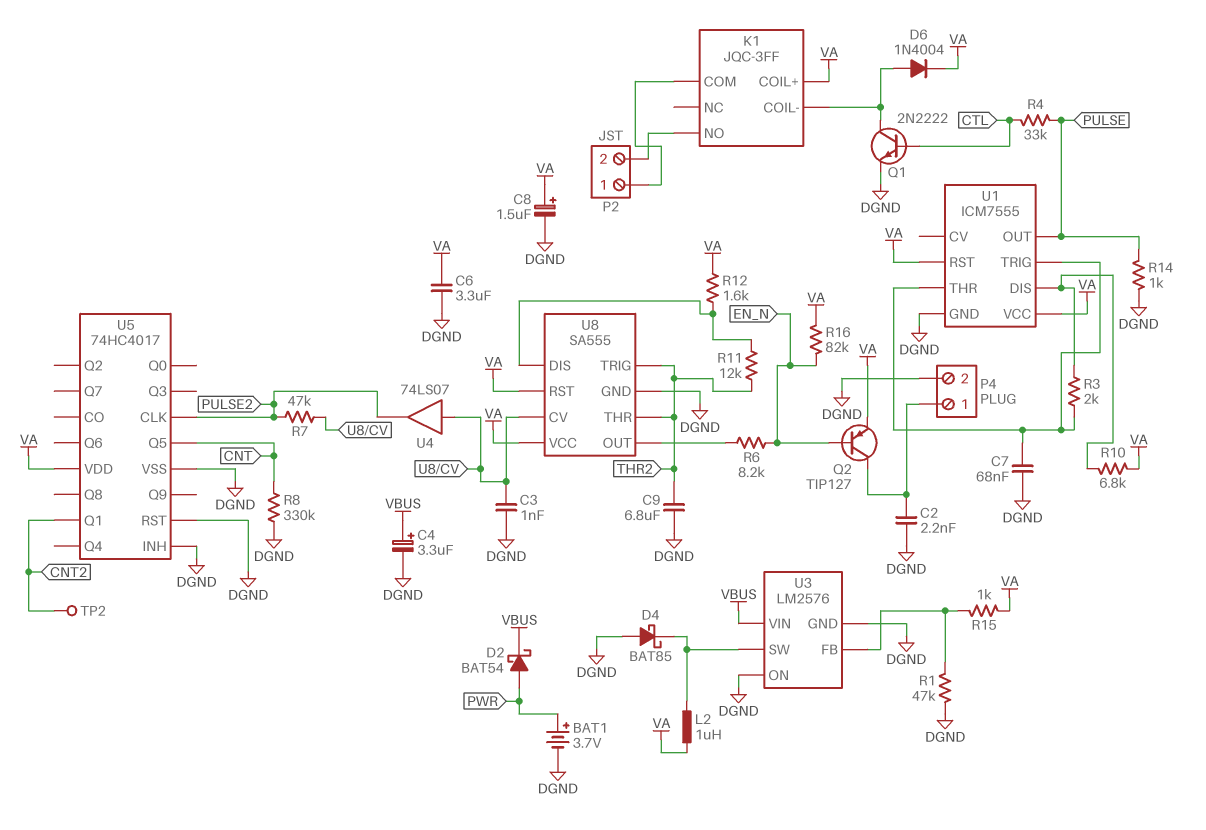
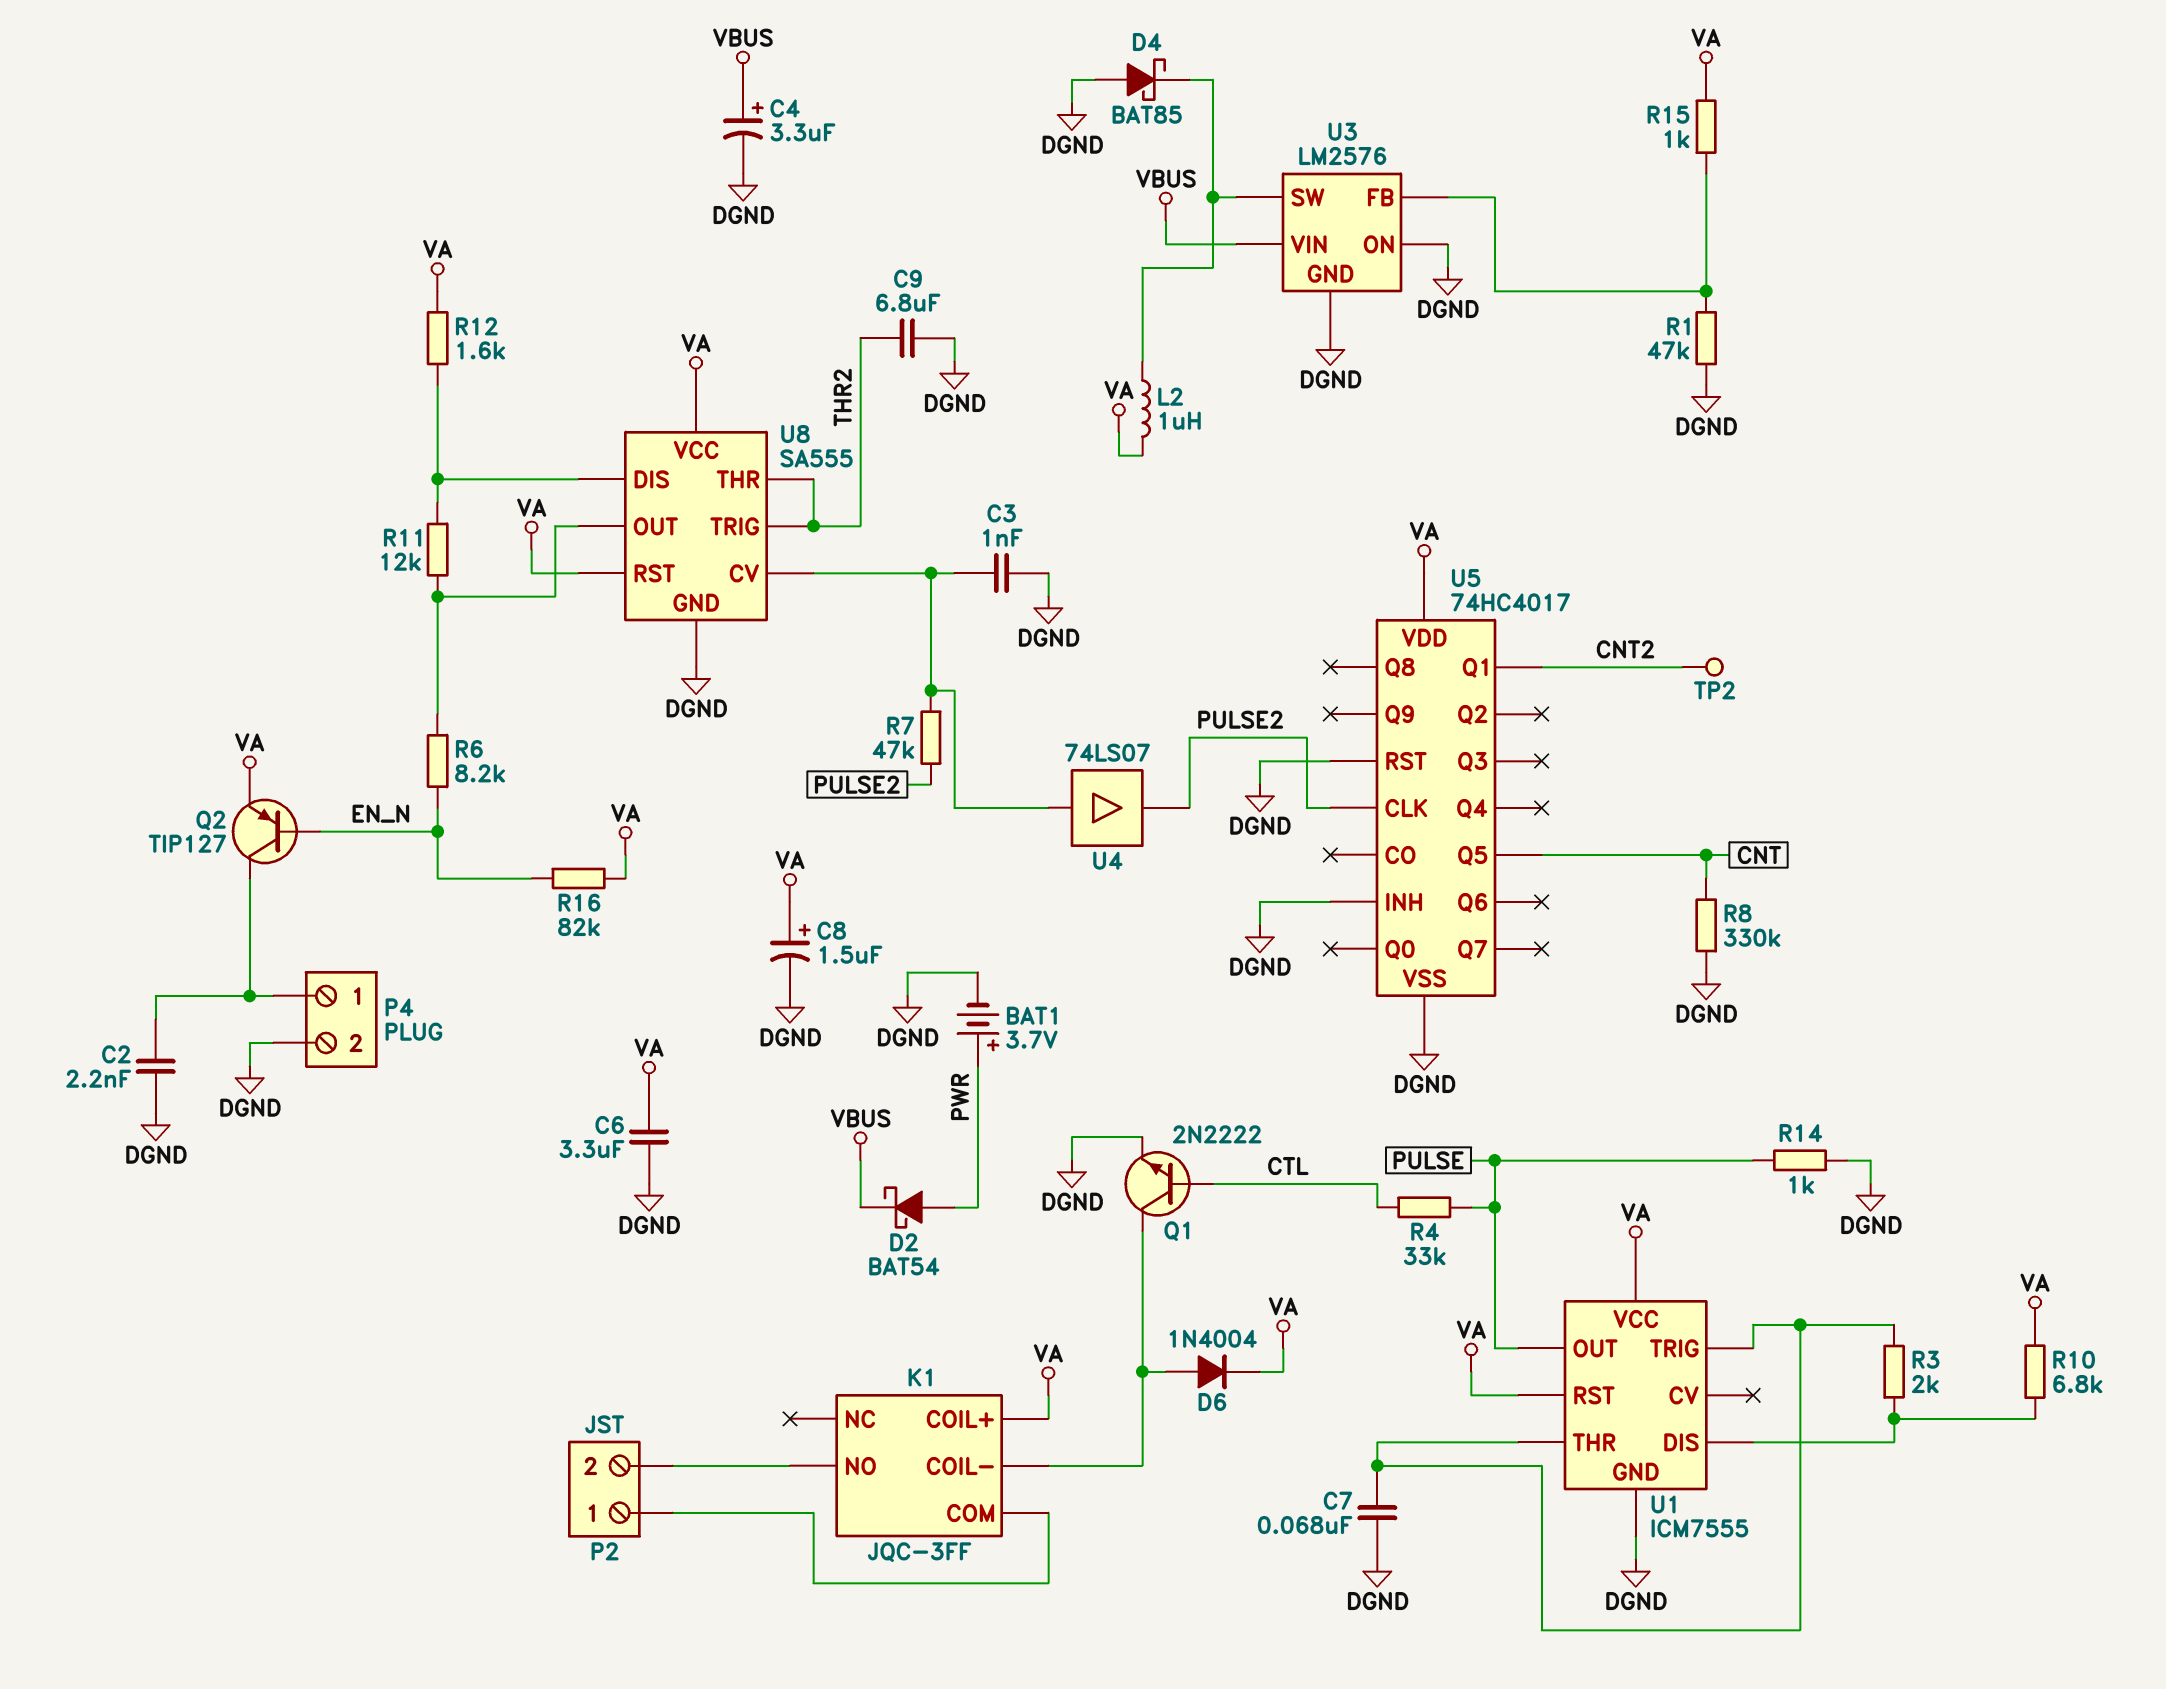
R11: 12k (THR2, U8/DIS) -> 12k (U8/DIS, U8/OUT)

